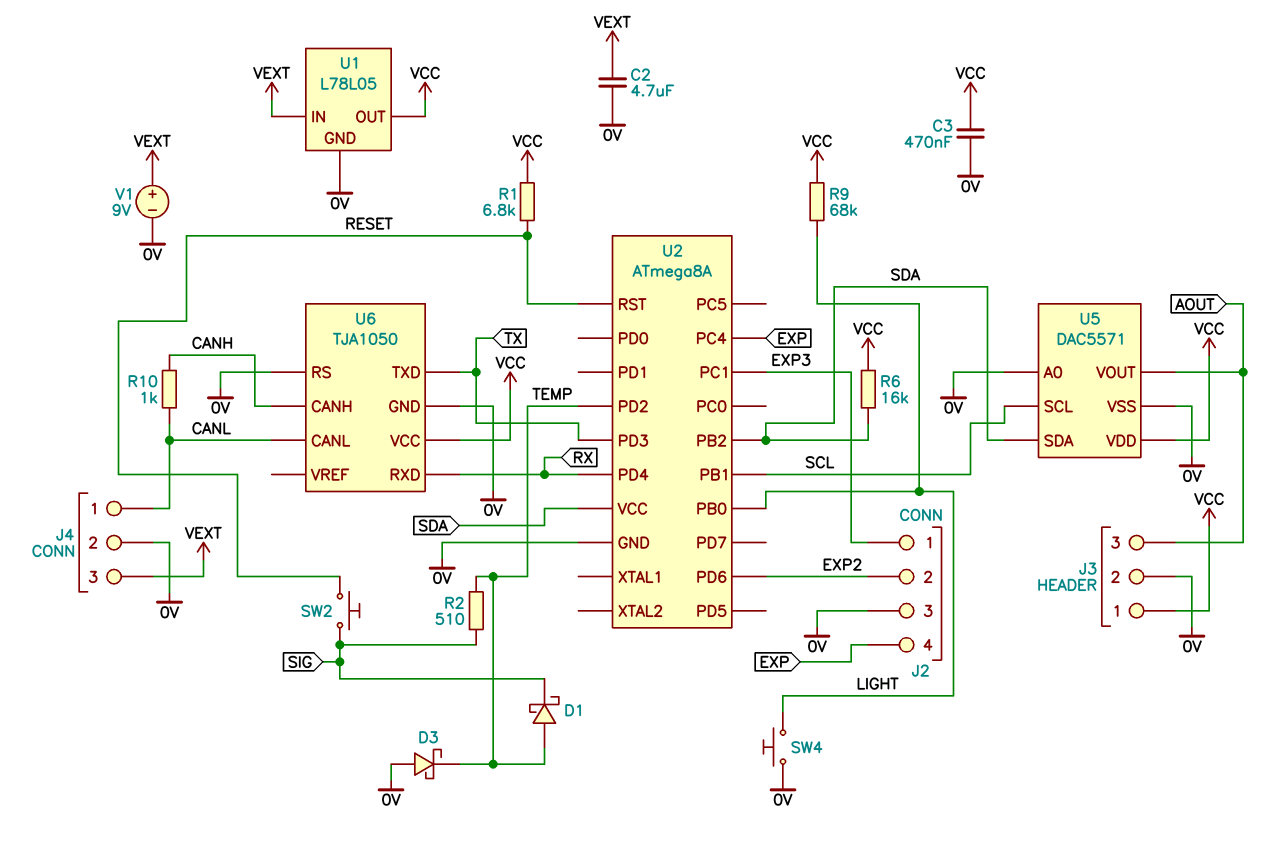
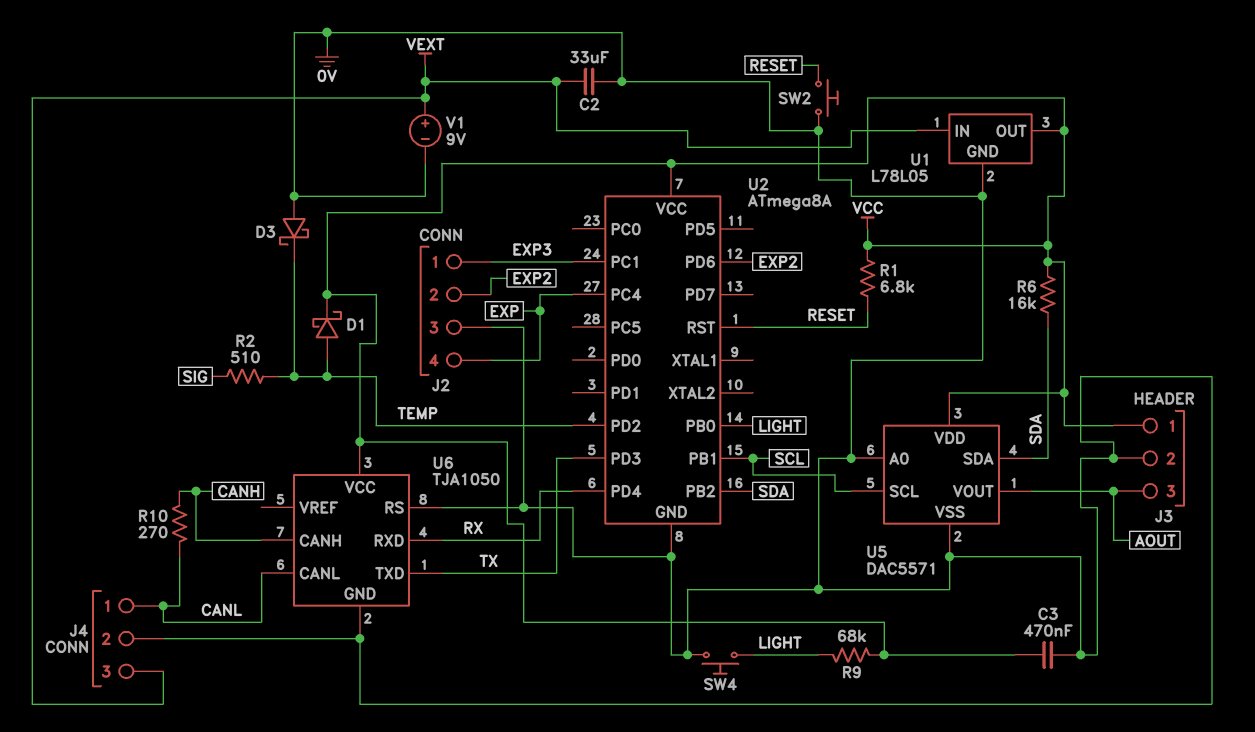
C2: 4.7uF (0V, VEXT) -> 33uF (0V, VEXT)
D1: schottky (A TEMP, K SIG) -> schottky (A TEMP, K VCC)
R10: 1k (CANH, CANL) -> 270 (CANH, CANL)
SW2: button (RESET, SIG) -> button (0V, RESET)
U2 pin VCC: SDA -> VCC

